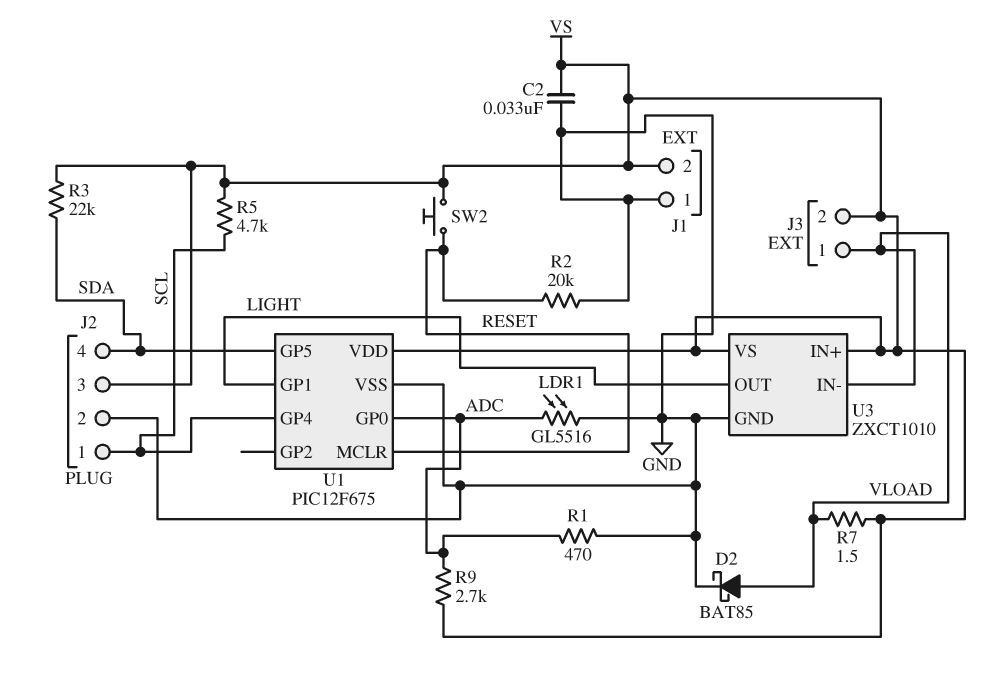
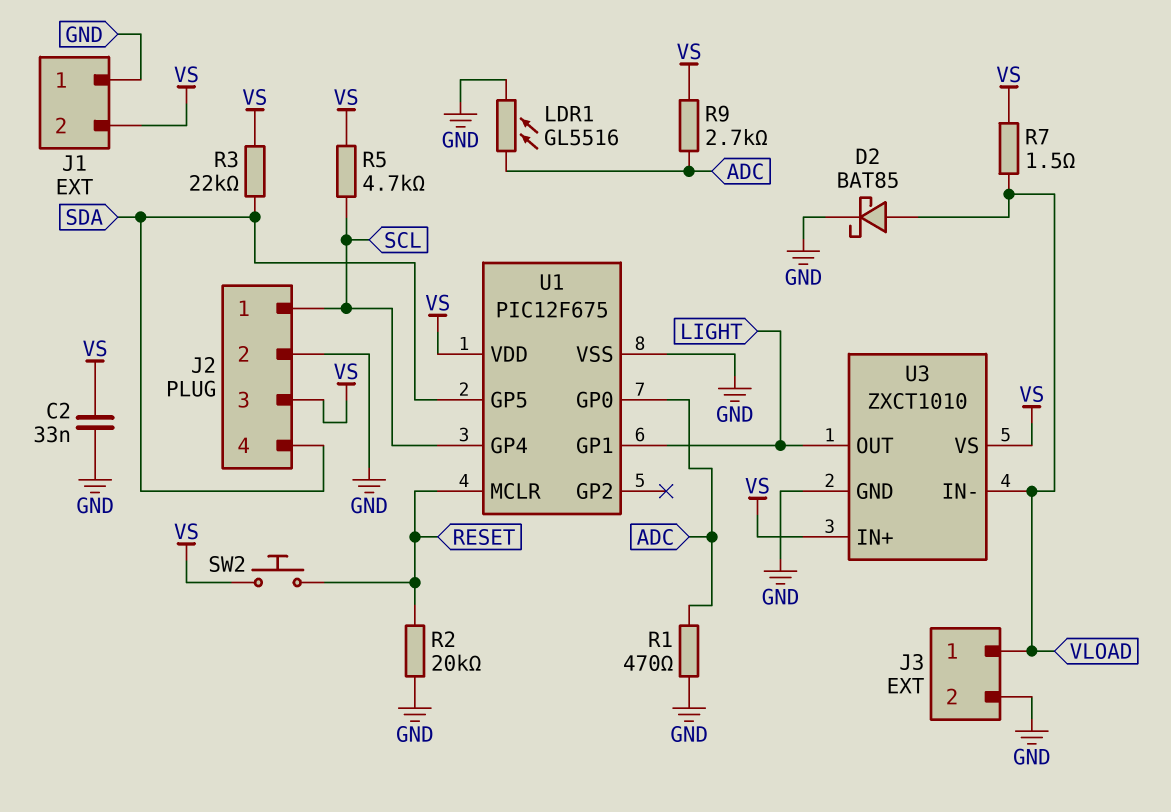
J3 pin 2: VS -> GND

